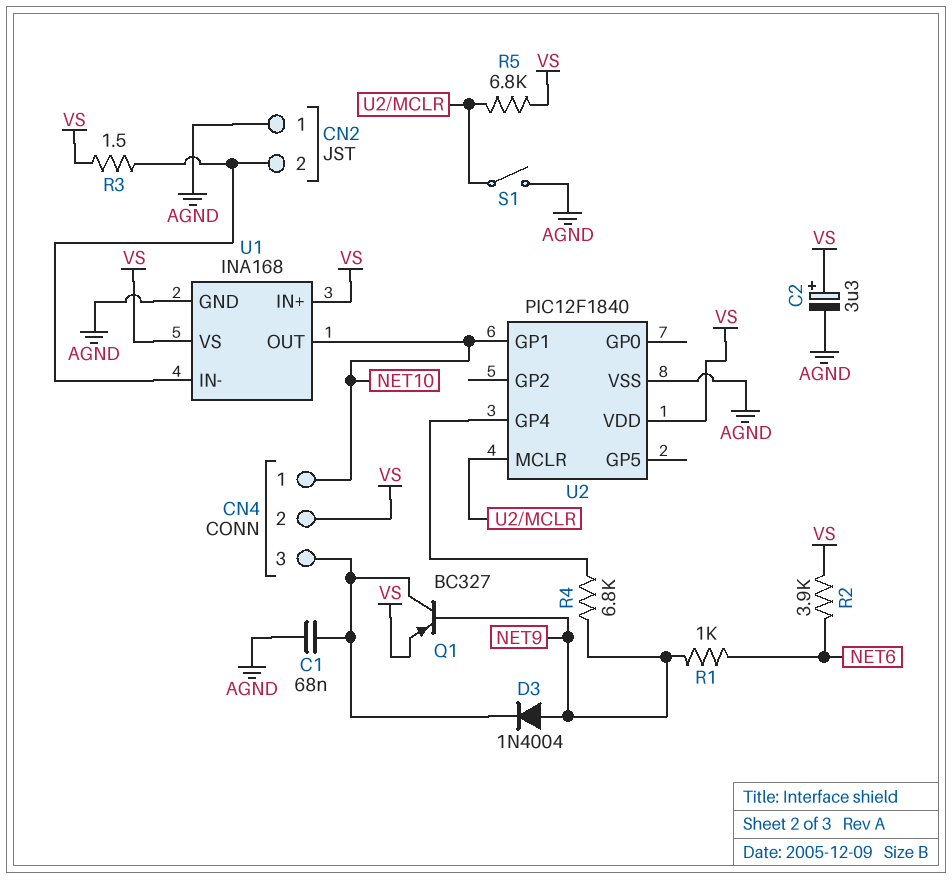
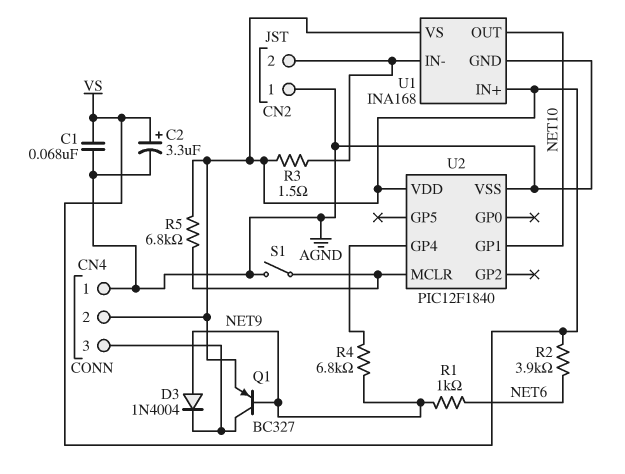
C1: 68nF (AGND, CN4/3) -> 68nF (AGND, VS)
CN4 pin 1: NET10 -> AGND

